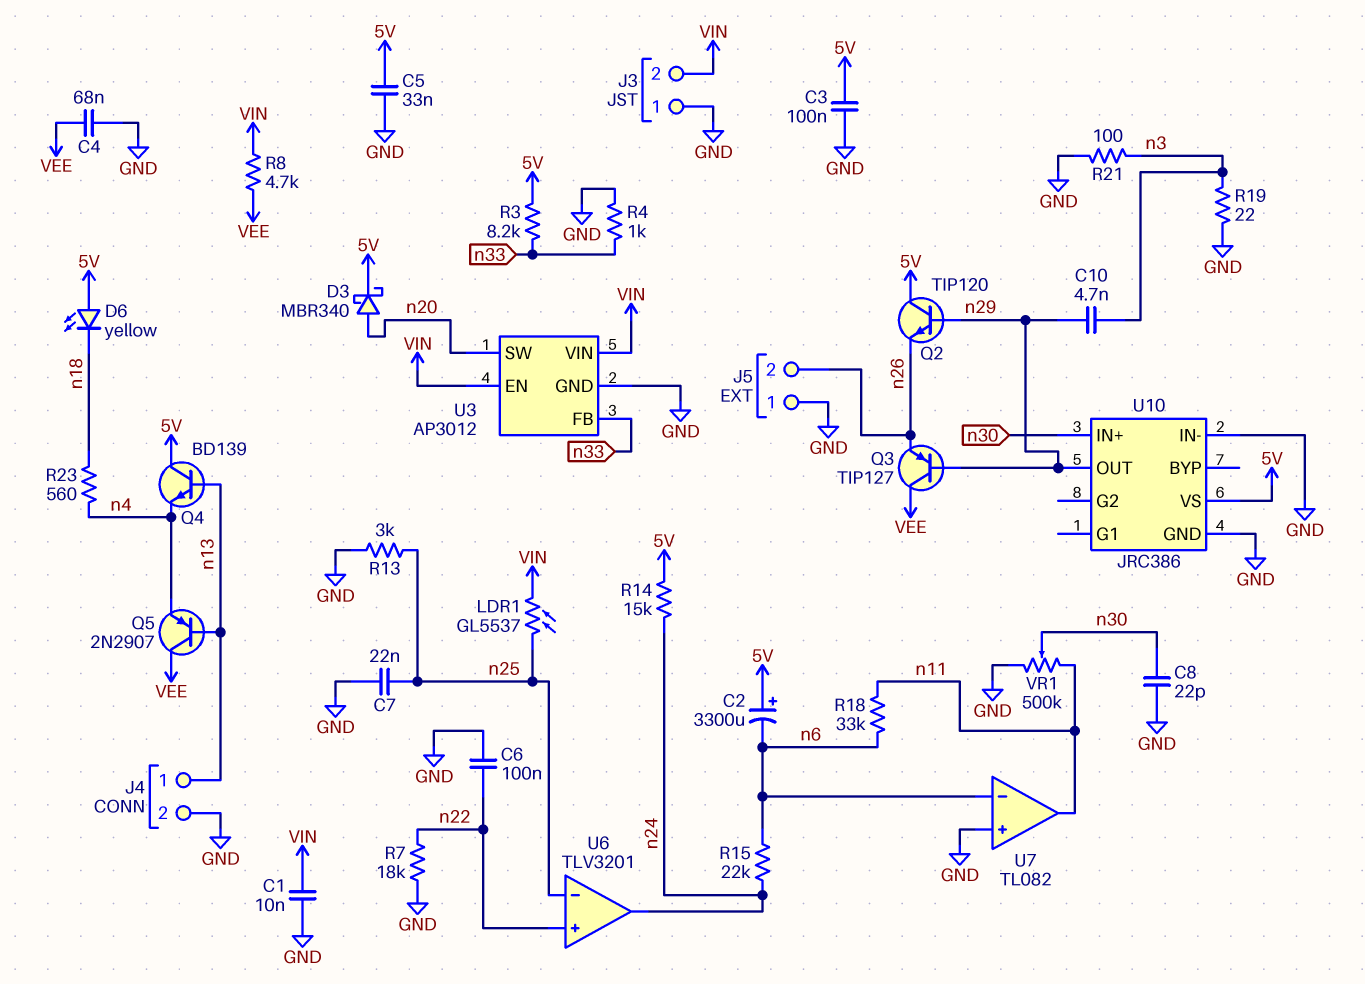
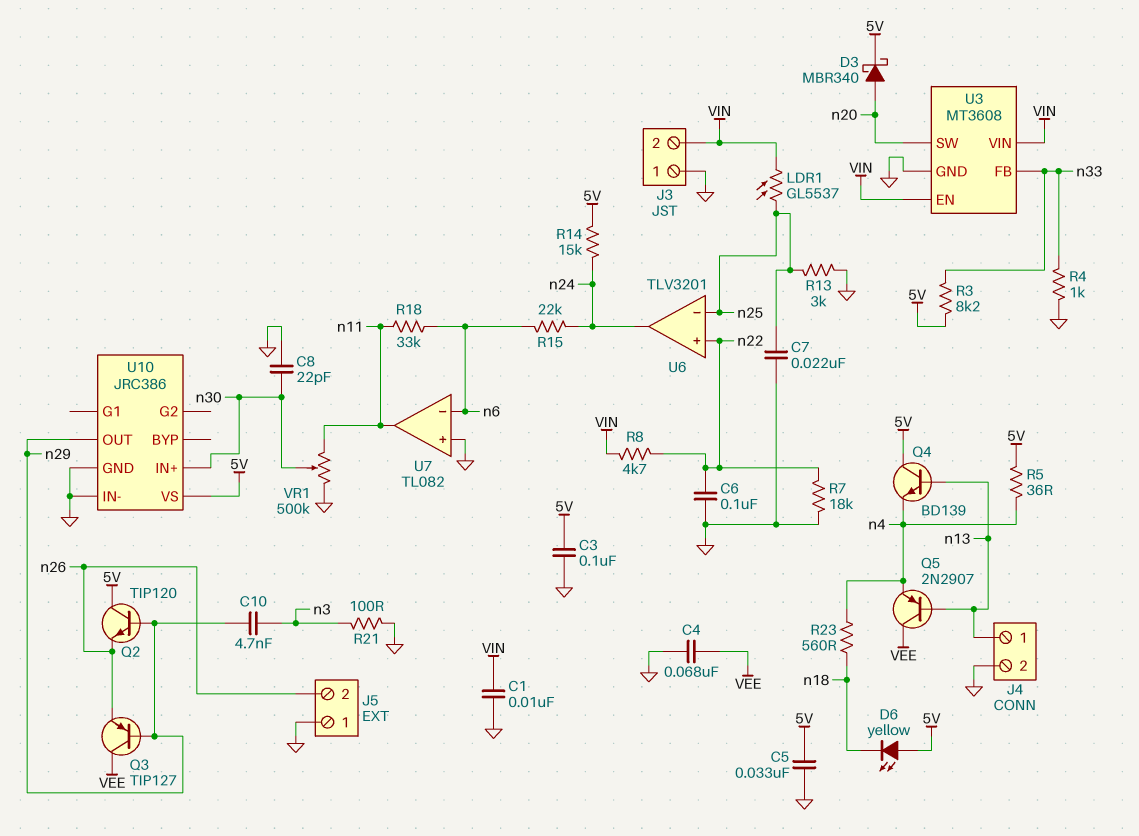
C2: 3300uF (plus 5V, minus n6) -> none
R5: none -> 36 (5V, n4)
R8: 4.7k (VEE, VIN) -> 4.7k (VIN, n22)
R19: 22 (GND, n3) -> none
U3: AP3012 -> MT3608

